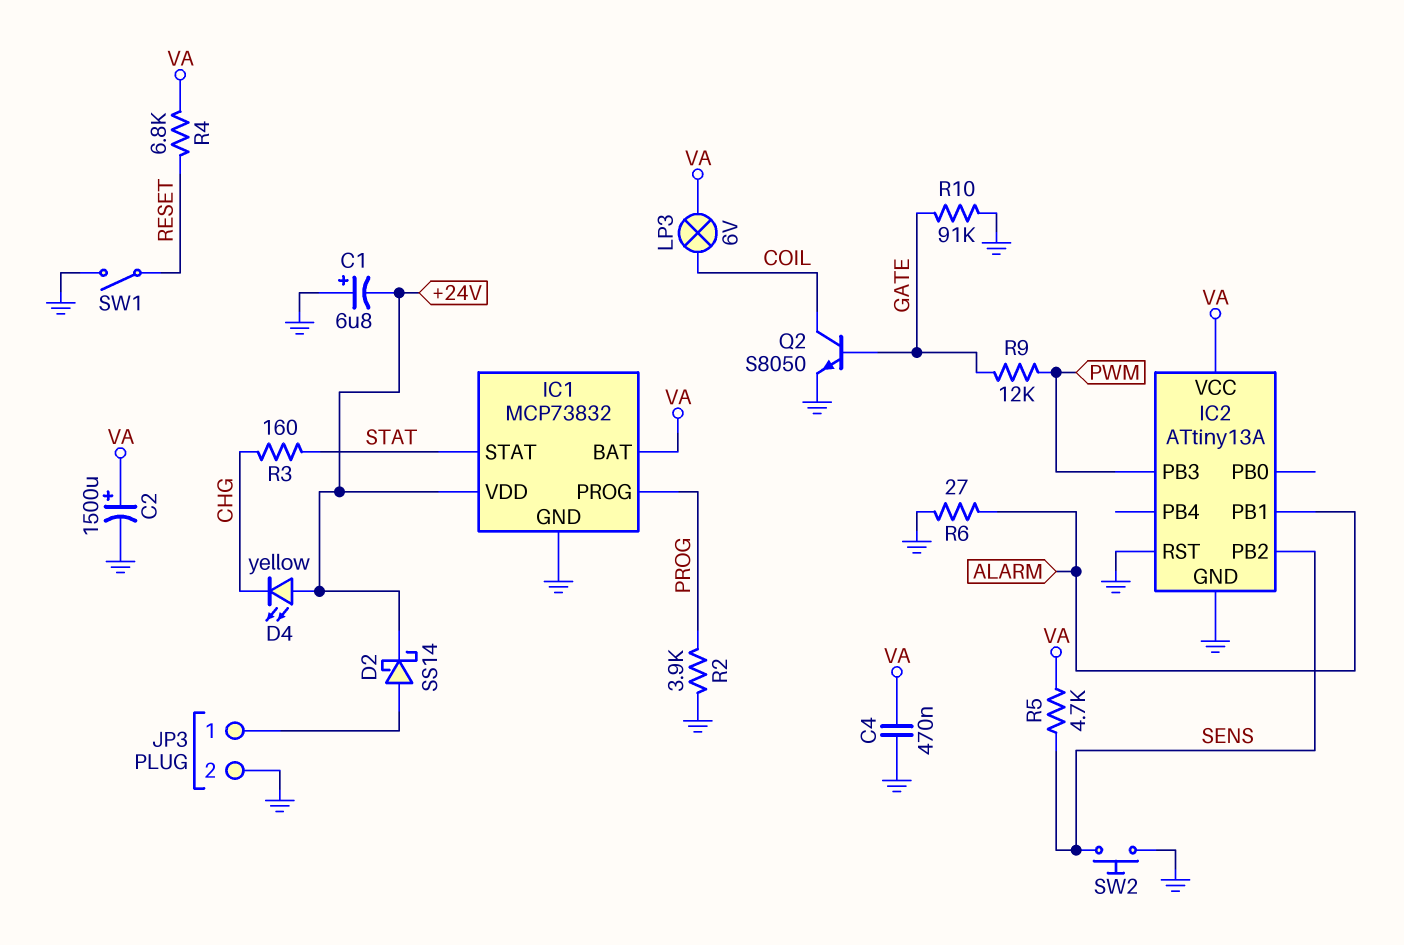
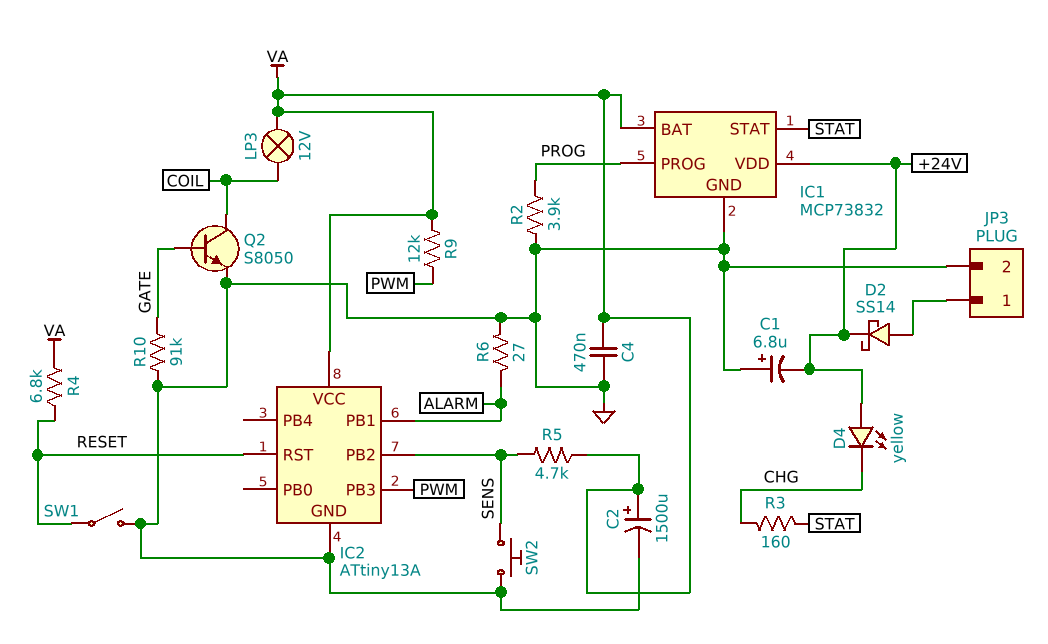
IC2 pin RST: GND -> RESET
LP3: lamp 6V (COIL, VA) -> lamp 12V (COIL, VA)
R9: 12k (GATE, PWM) -> 12k (PWM, VA)

